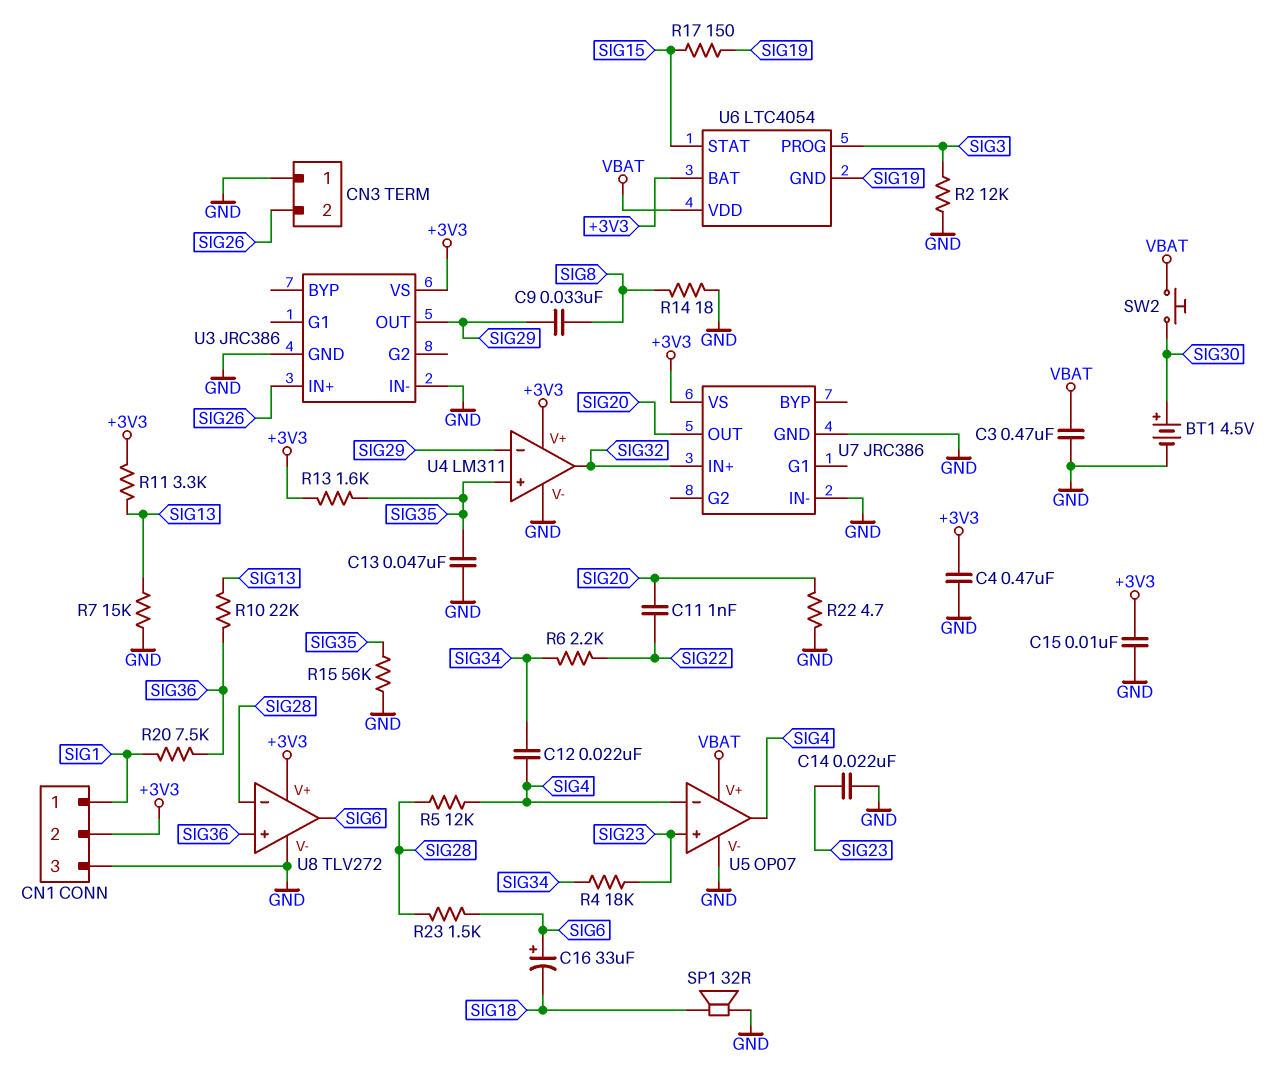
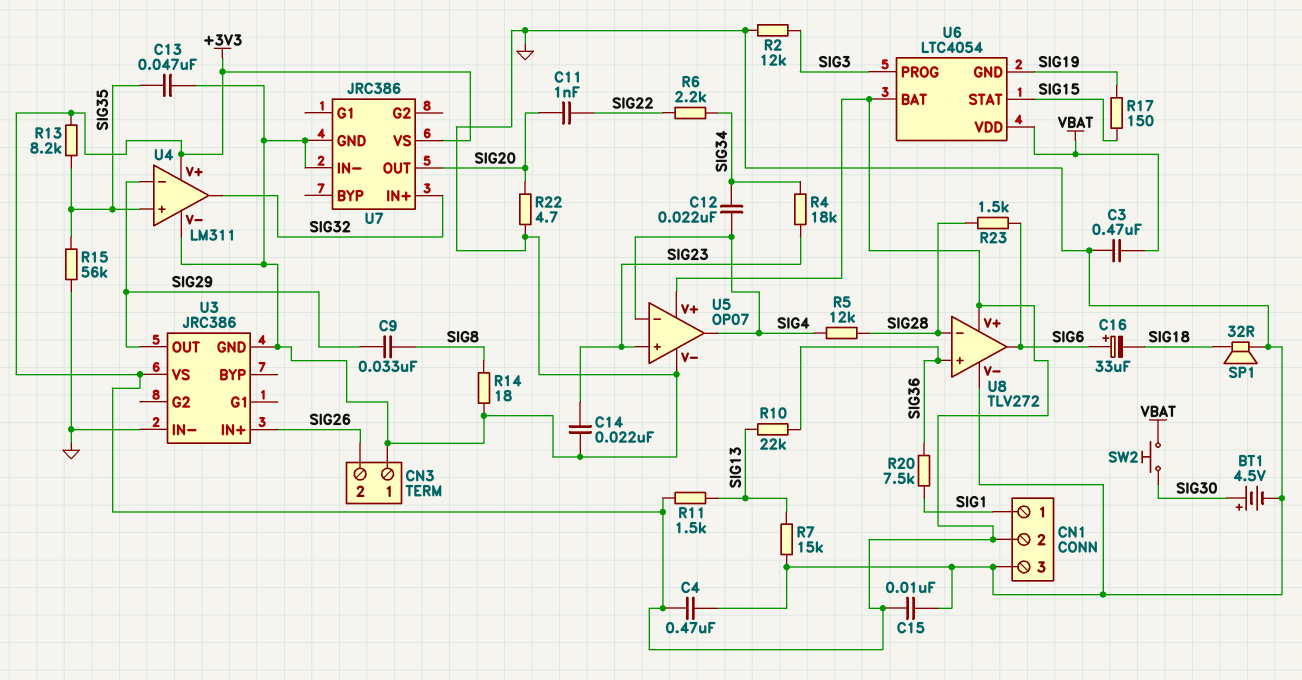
R11: 3.3k (+3V3, SIG13) -> 1.5k (+3V3, SIG13)
R13: 1.6k (+3V3, SIG35) -> 8.2k (+3V3, SIG35)
U5 pin V+: VBAT -> +3V3

